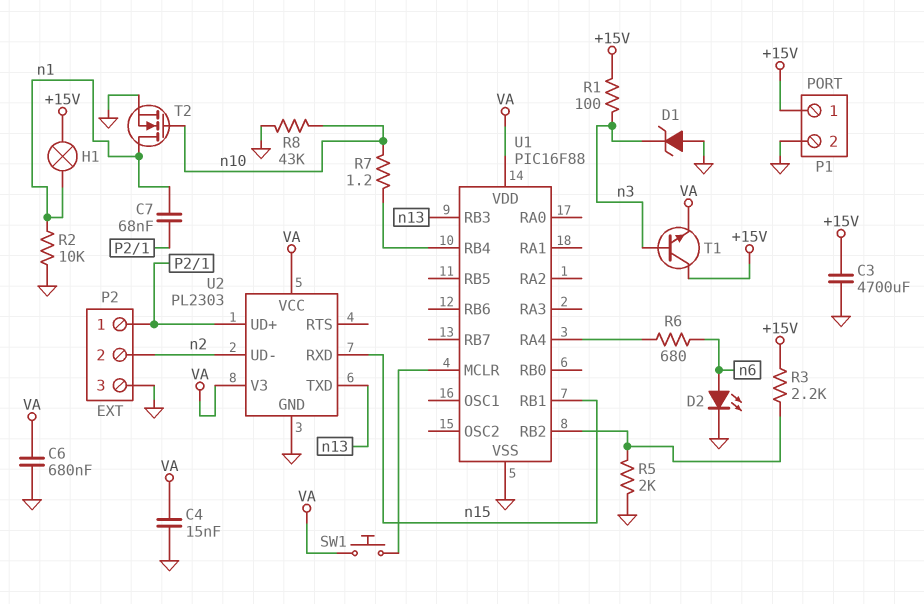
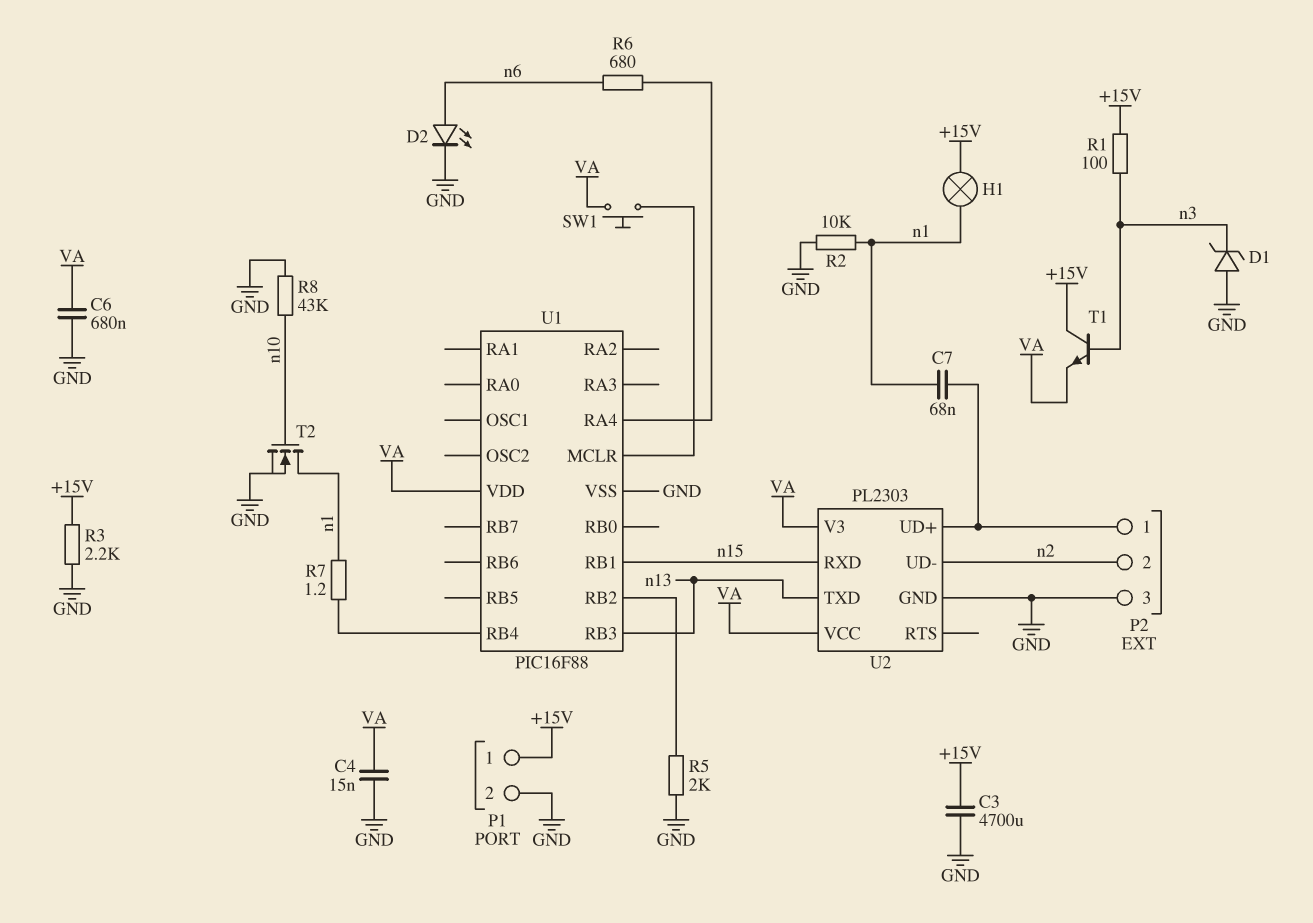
R3: 2.2k (+15V, U1/RB2) -> 2.2k (+15V, GND)
R7: 1.2 (U1/RB4, n10) -> 1.2 (U1/RB4, n1)

